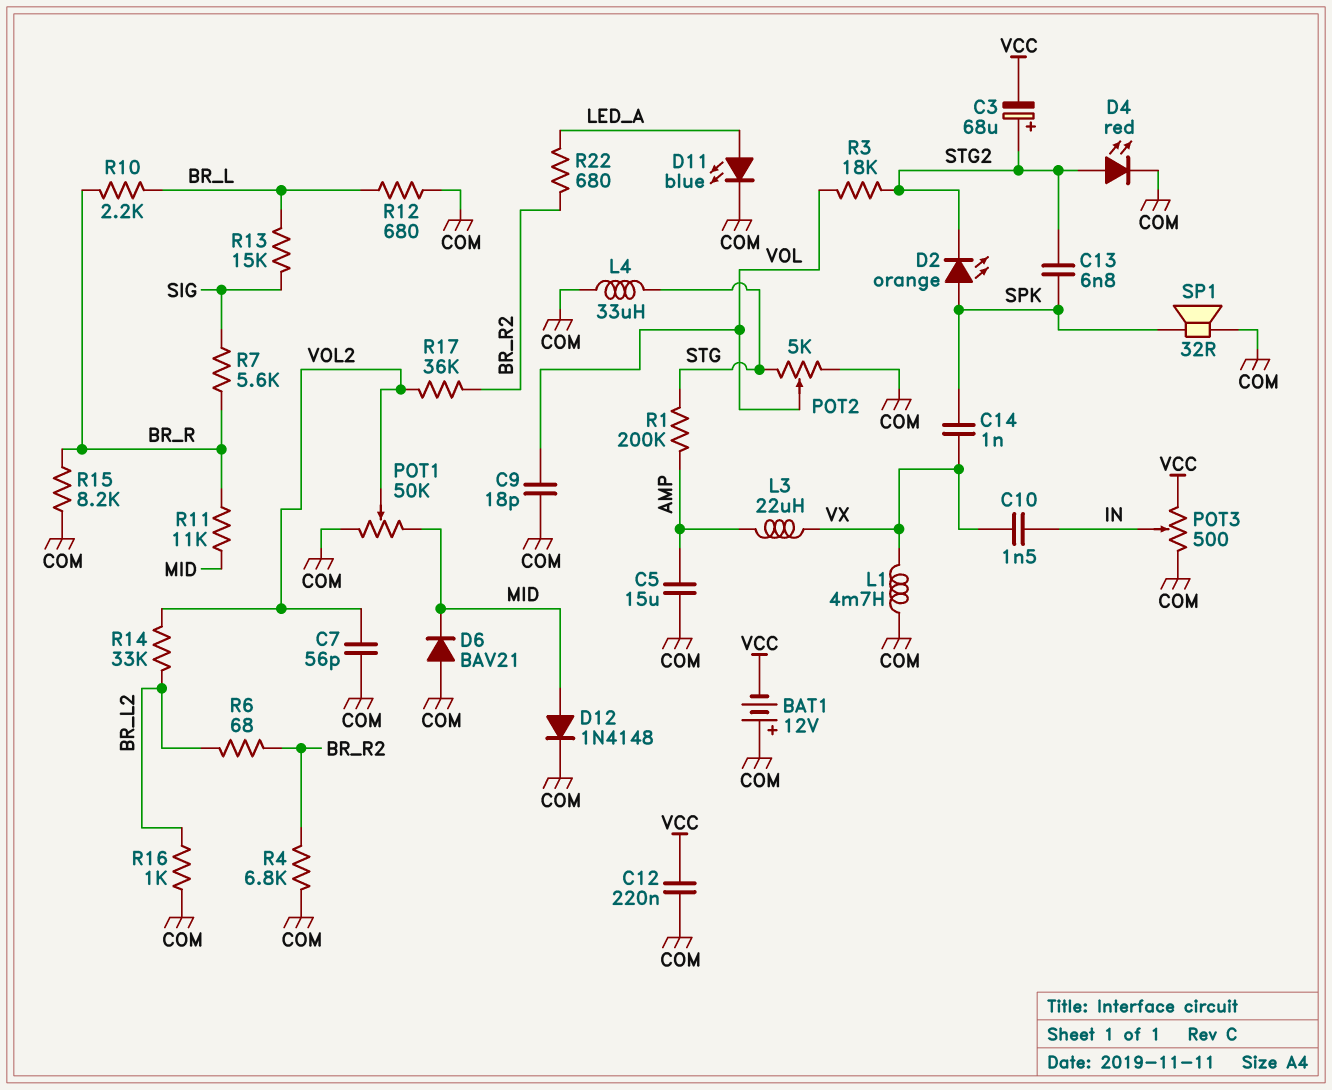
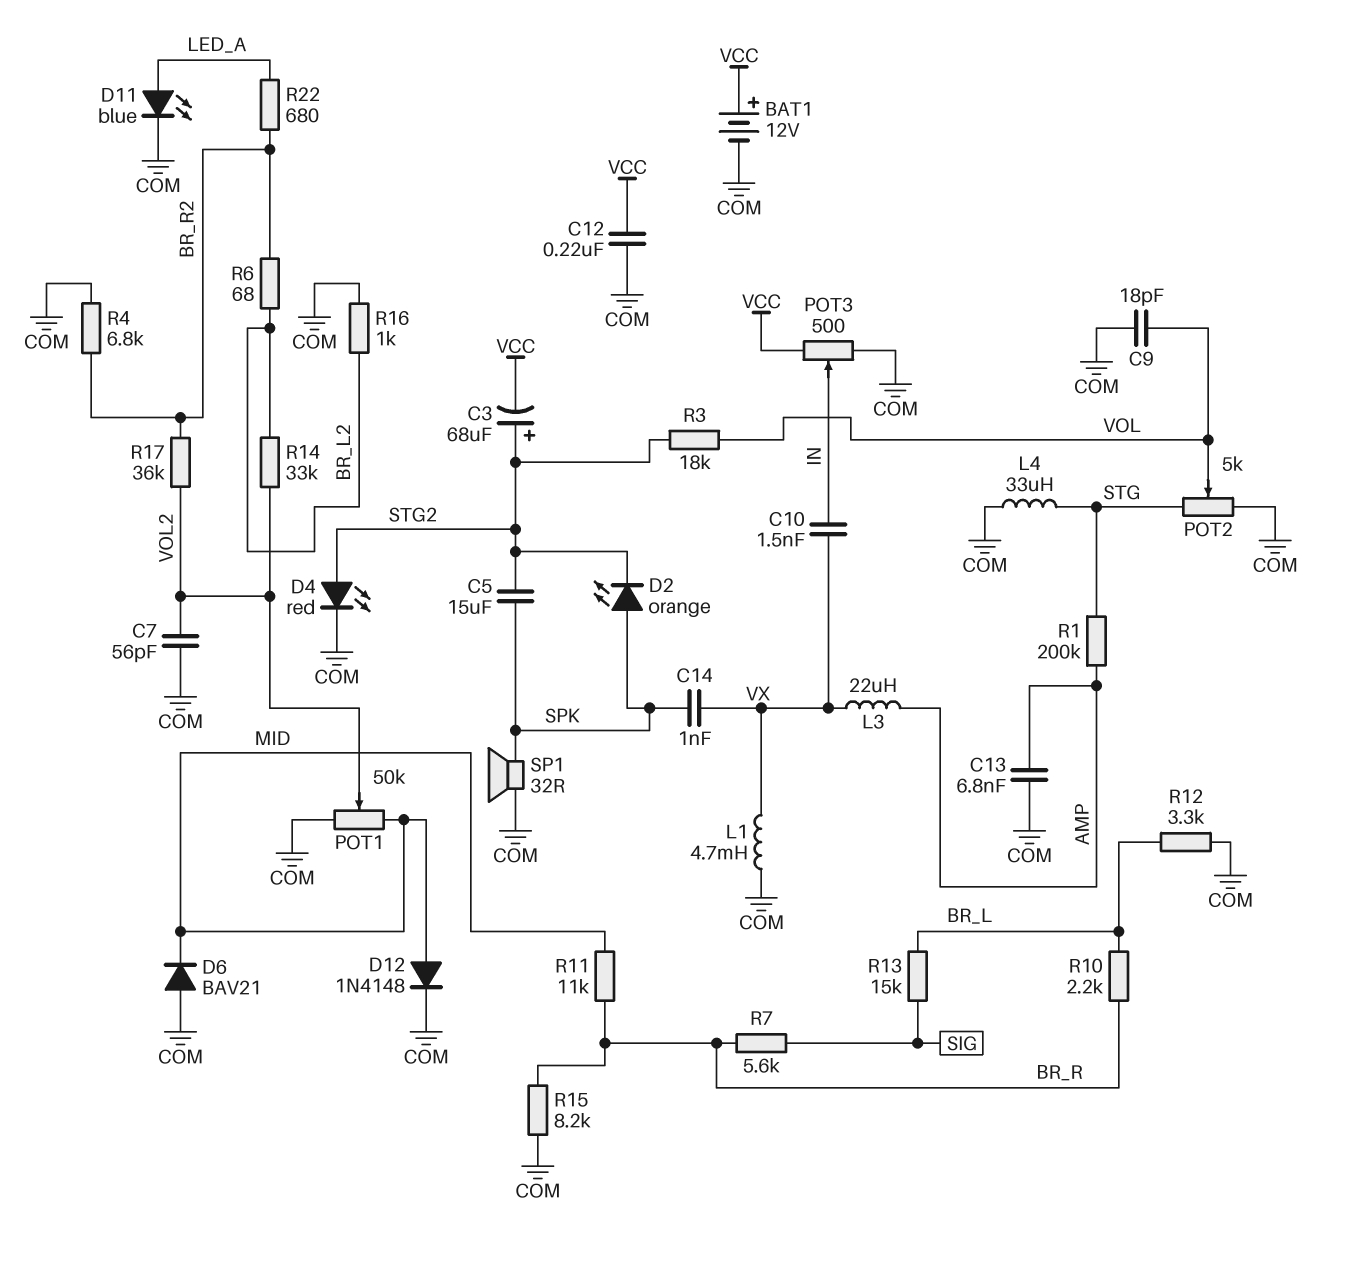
BAT1: 12V (plus COM, minus VCC) -> 12V (plus VCC, minus COM)
C5: 15uF (AMP, COM) -> 15uF (SPK, STG2)
C13: 6.8nF (SPK, STG2) -> 6.8nF (AMP, COM)
R12: 680 (BR_L, COM) -> 3.3k (BR_L, COM)

